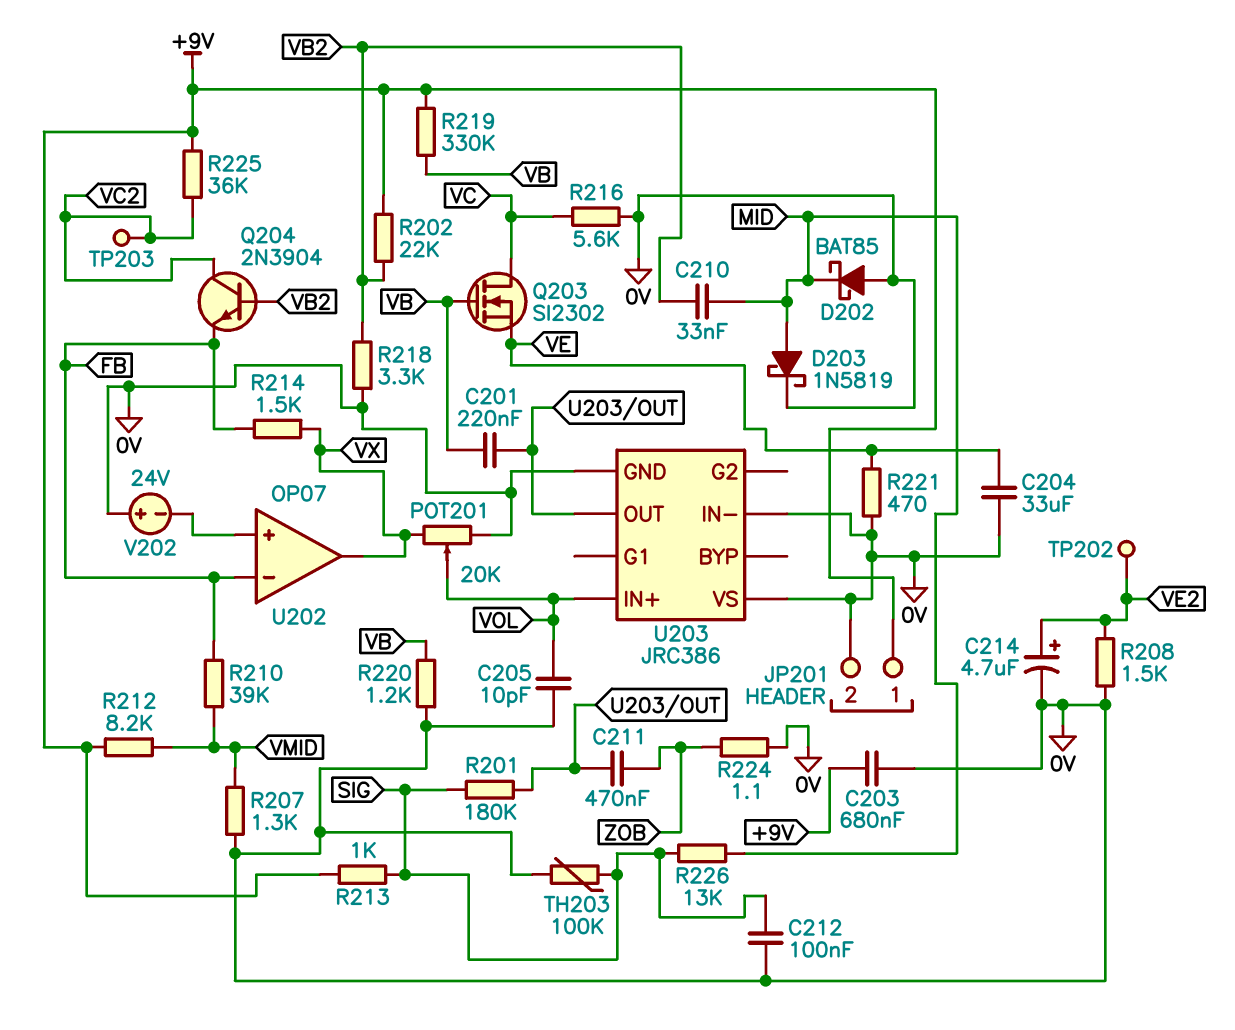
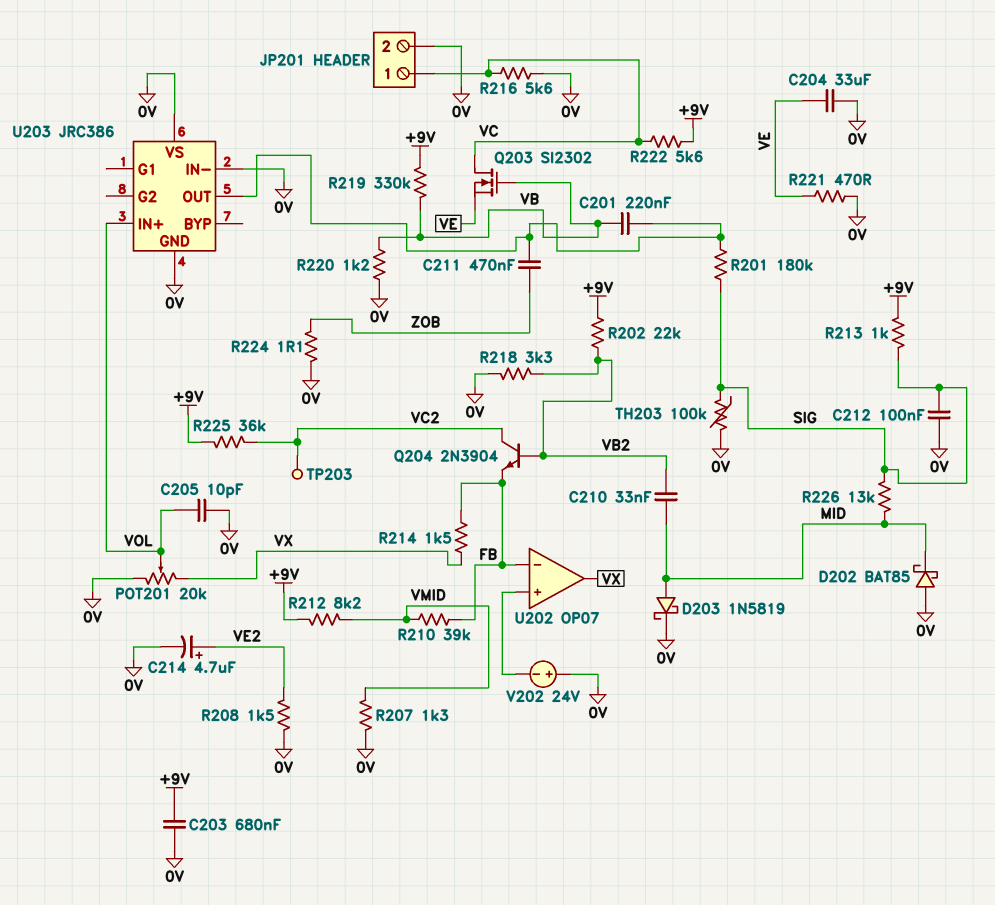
JP201 pin 1: +9V -> VC
R222: none -> 5.6k (+9V, VC)
TP202: test point (VE2) -> none

